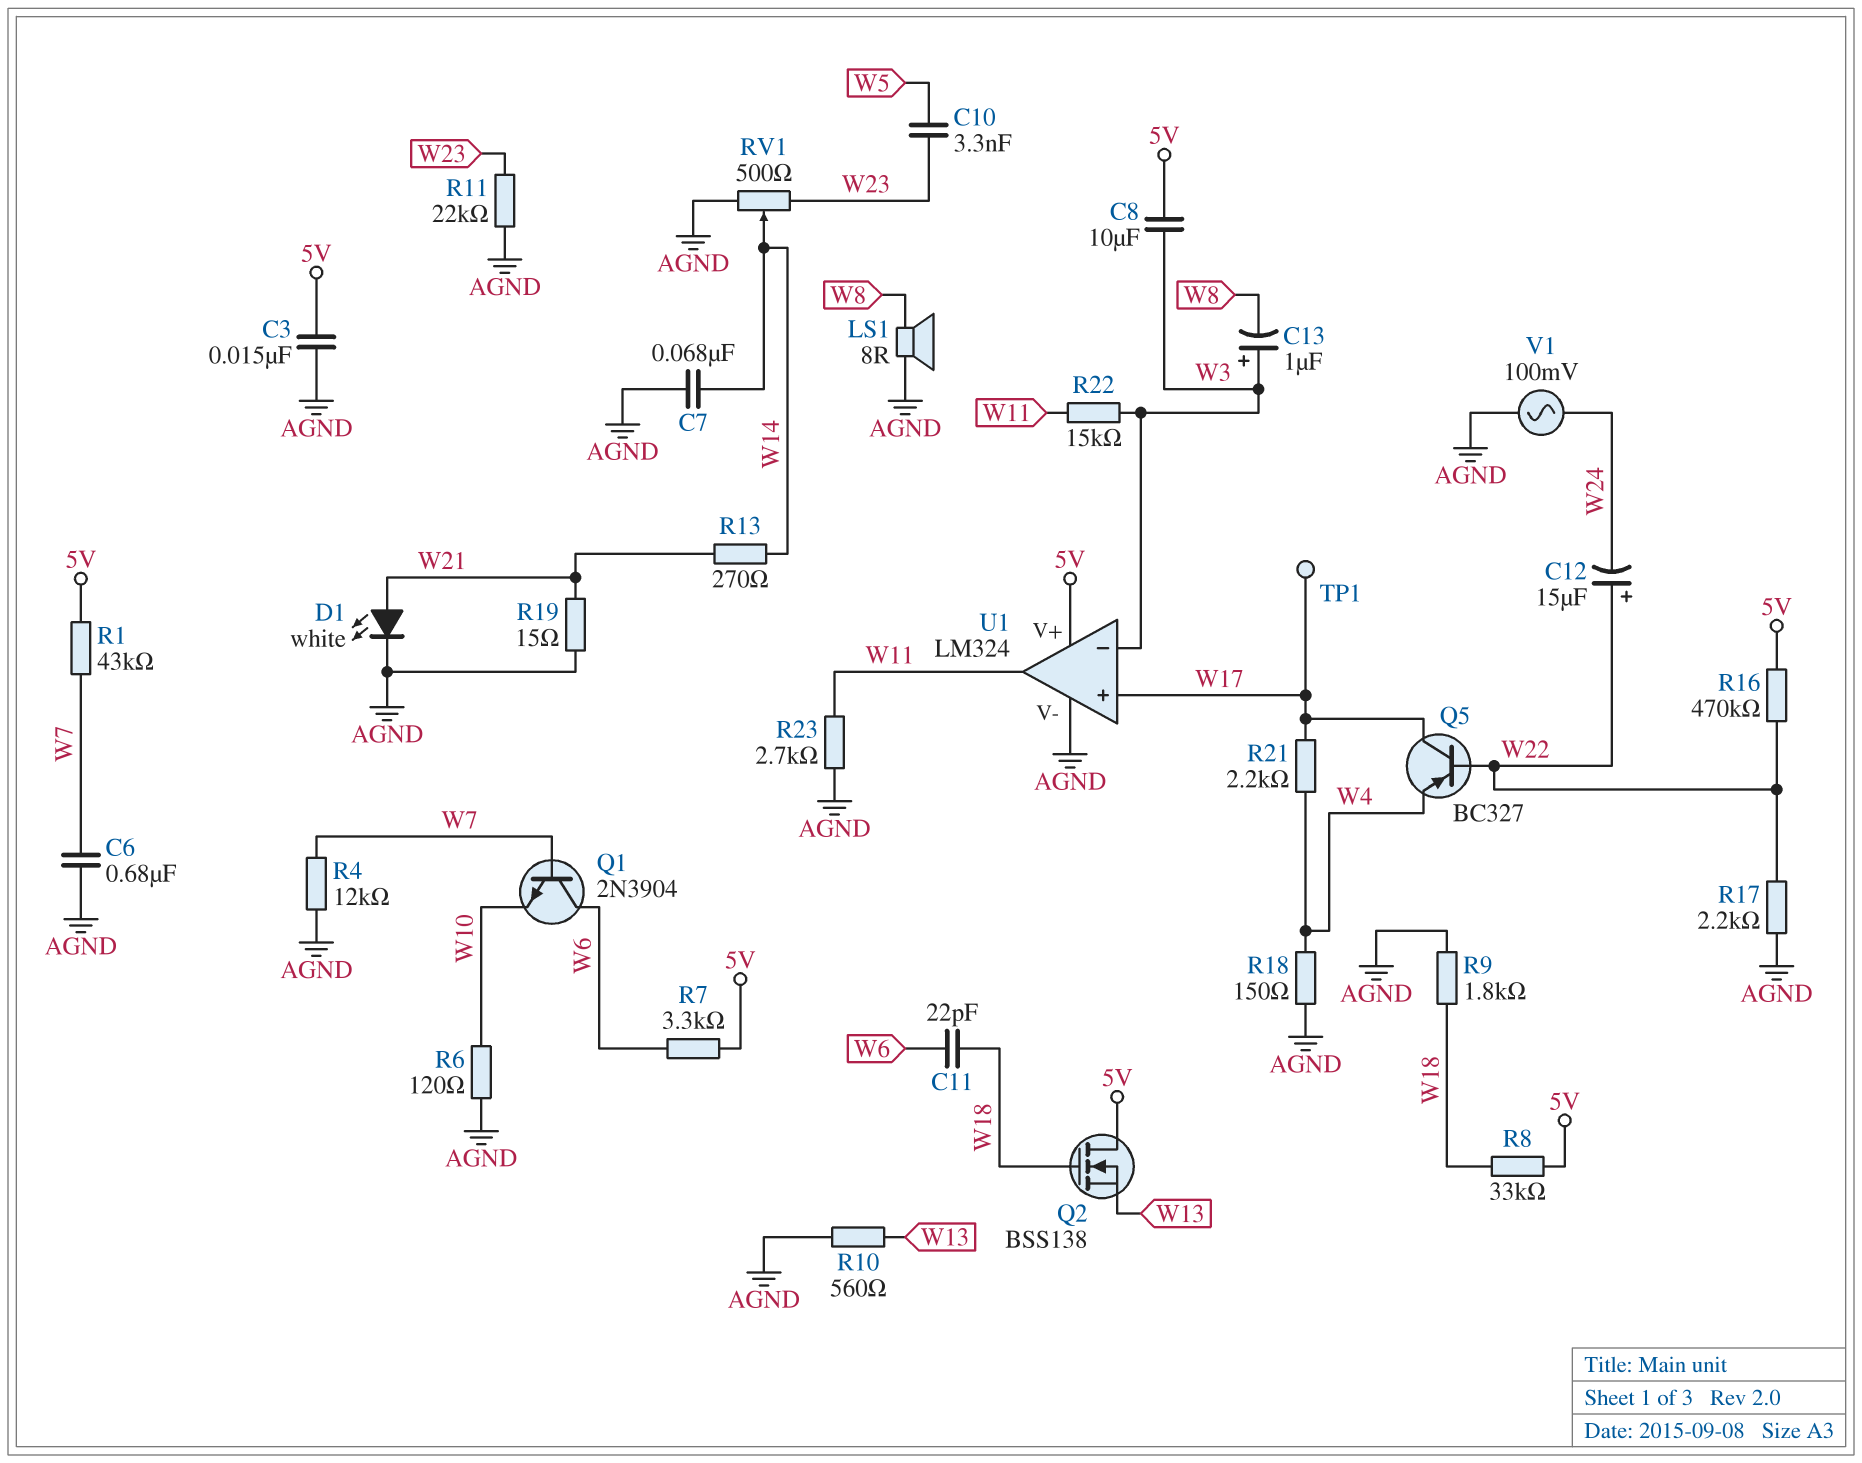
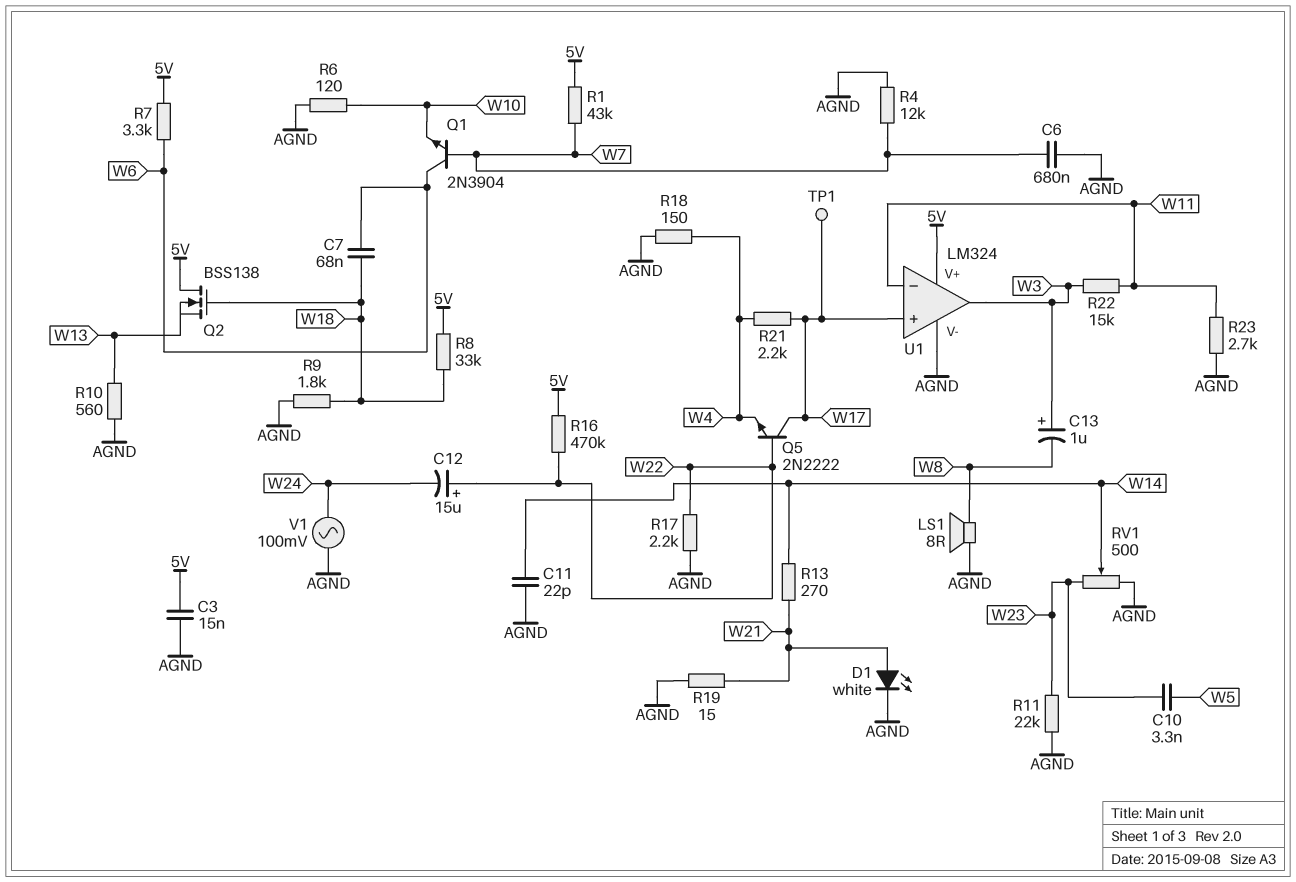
C7: 68nF (AGND, W14) -> 68nF (W6, W18)
C8: 10uF (5V, W3) -> none
C11: 22pF (W6, W18) -> 22pF (AGND, W14)
Q5: PNP BC327 (B W22, C W17, E W4) -> NPN 2N2222 (B W22, C W17, E W4)
U1 pin in-: W3 -> W11
U1 pin out: W11 -> W3

